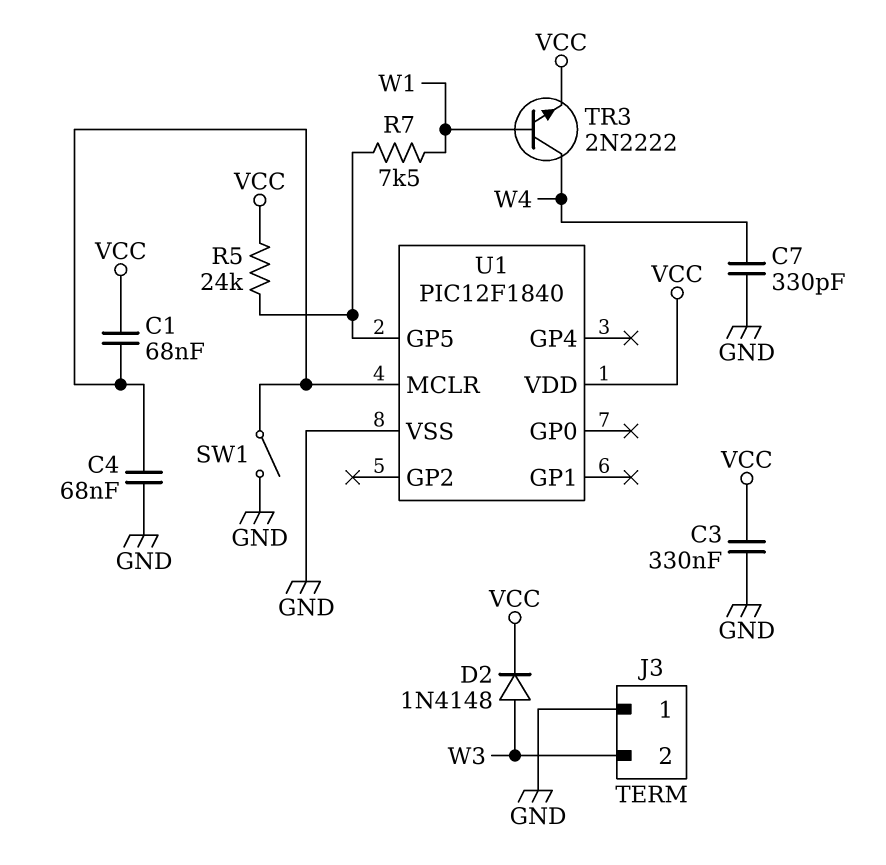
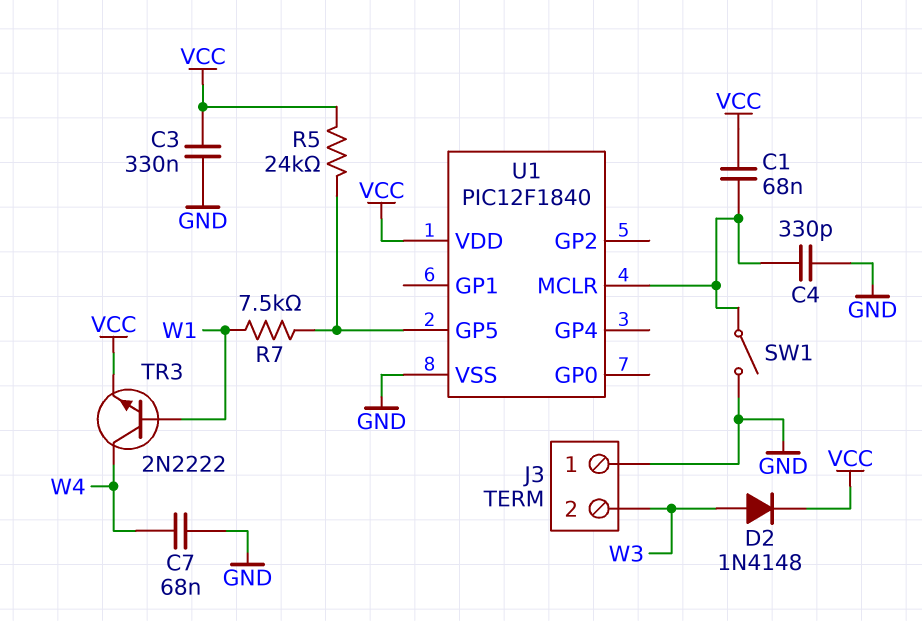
C4: 68nF (GND, U1/MCLR) -> 330pF (GND, U1/MCLR)
C7: 330pF (GND, W4) -> 68nF (GND, W4)

